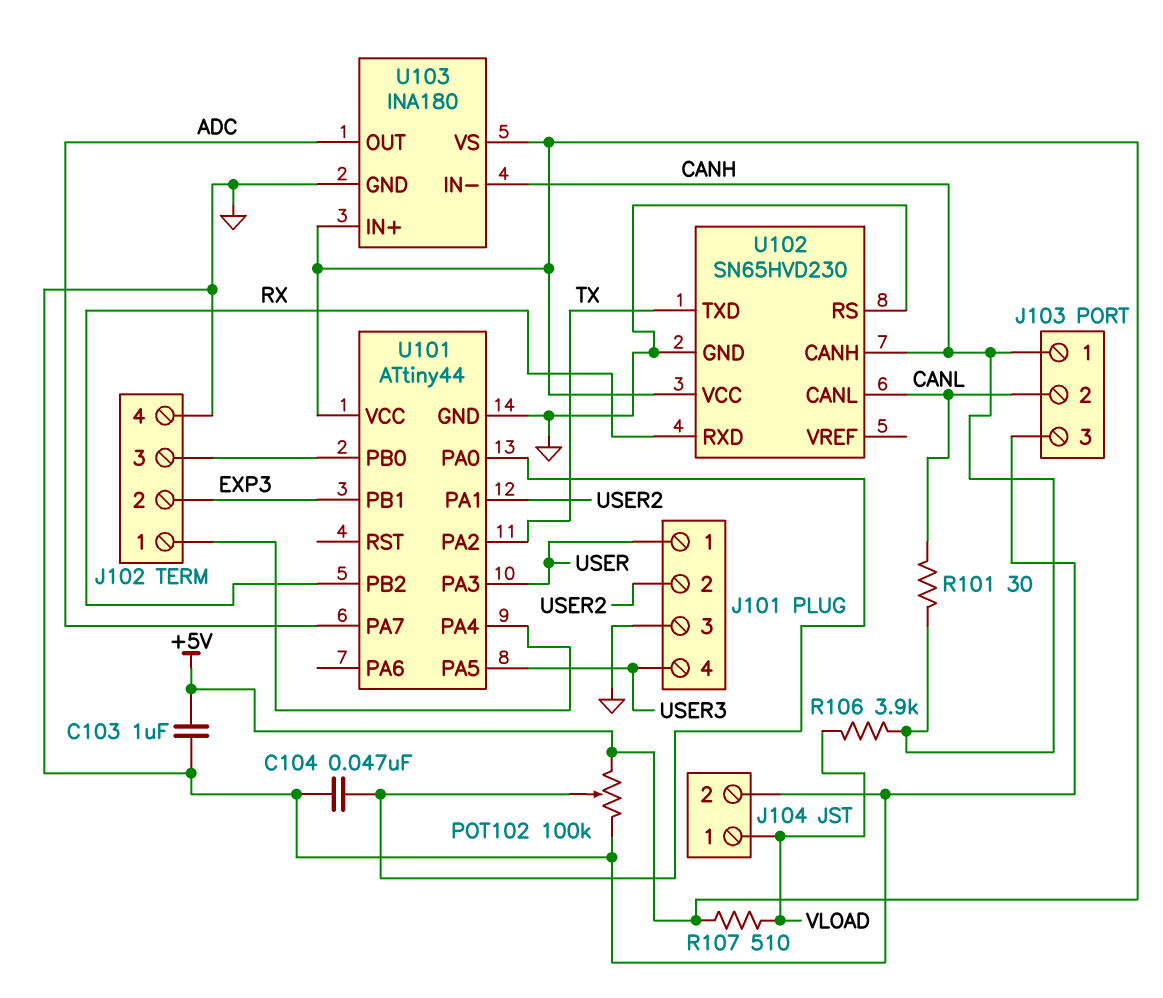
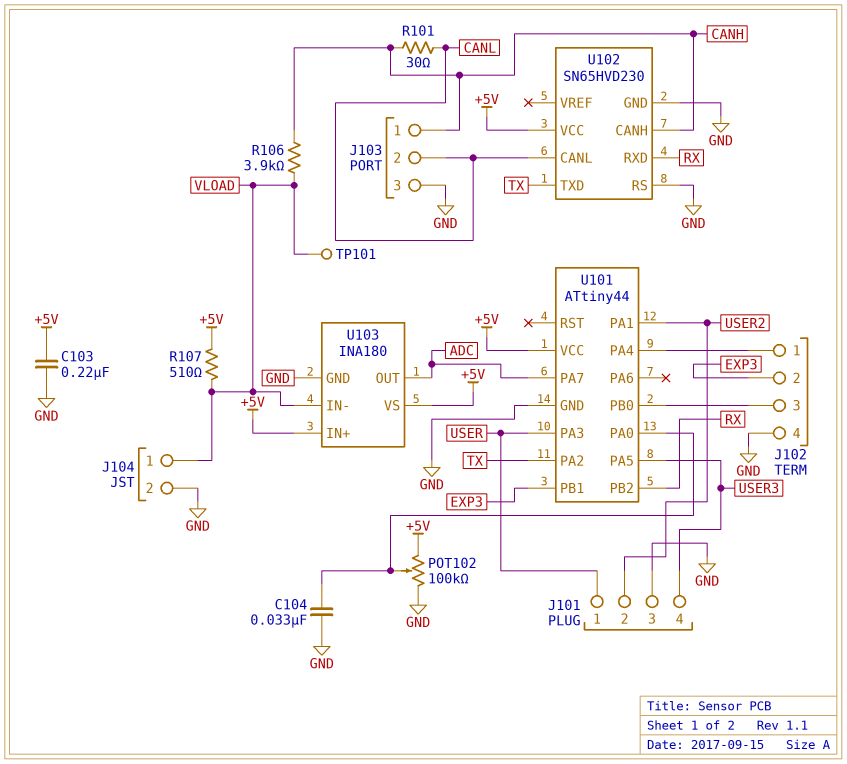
C103: 1uF (+5V, GND) -> 220nF (+5V, GND)
C104: 47nF (GND, U101/PA0) -> 33nF (GND, U101/PA0)
TP101: none -> test point (VLOAD)
U103 pin IN-: CANH -> VLOAD

